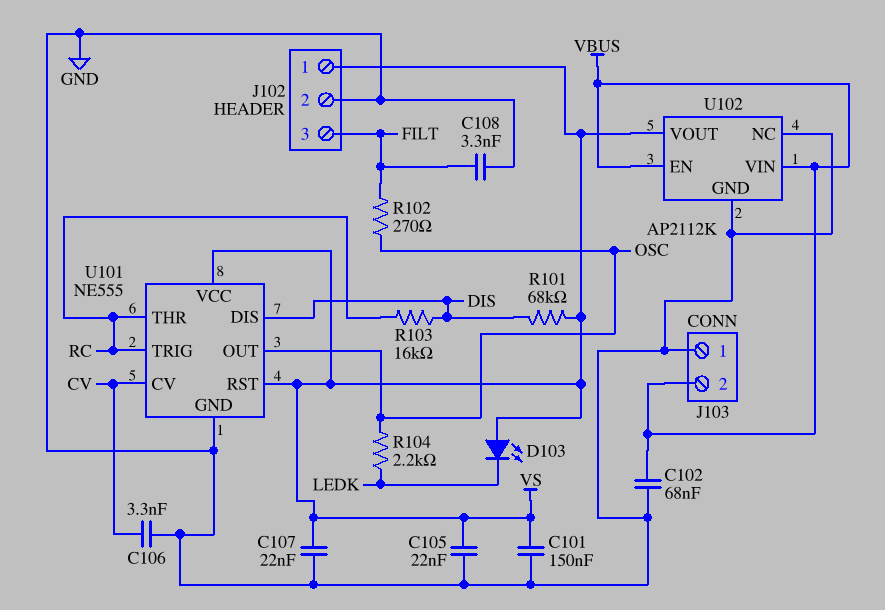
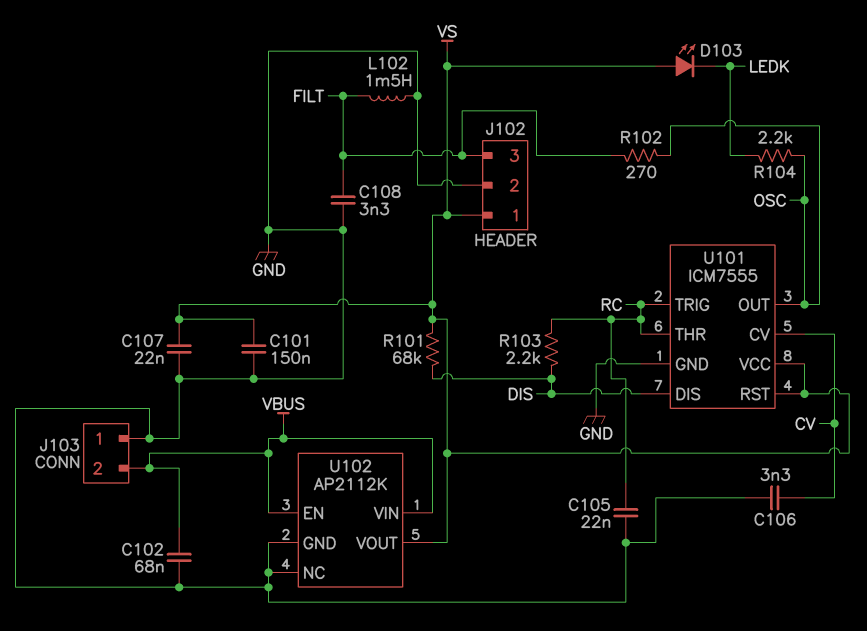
C105: 22nF (GND, VS) -> 22nF (GND, RC)
L102: none -> 1.5mH (FILT, GND)
R103: 16k (DIS, RC) -> 2.2k (DIS, RC)
U101: NE555 -> ICM7555

